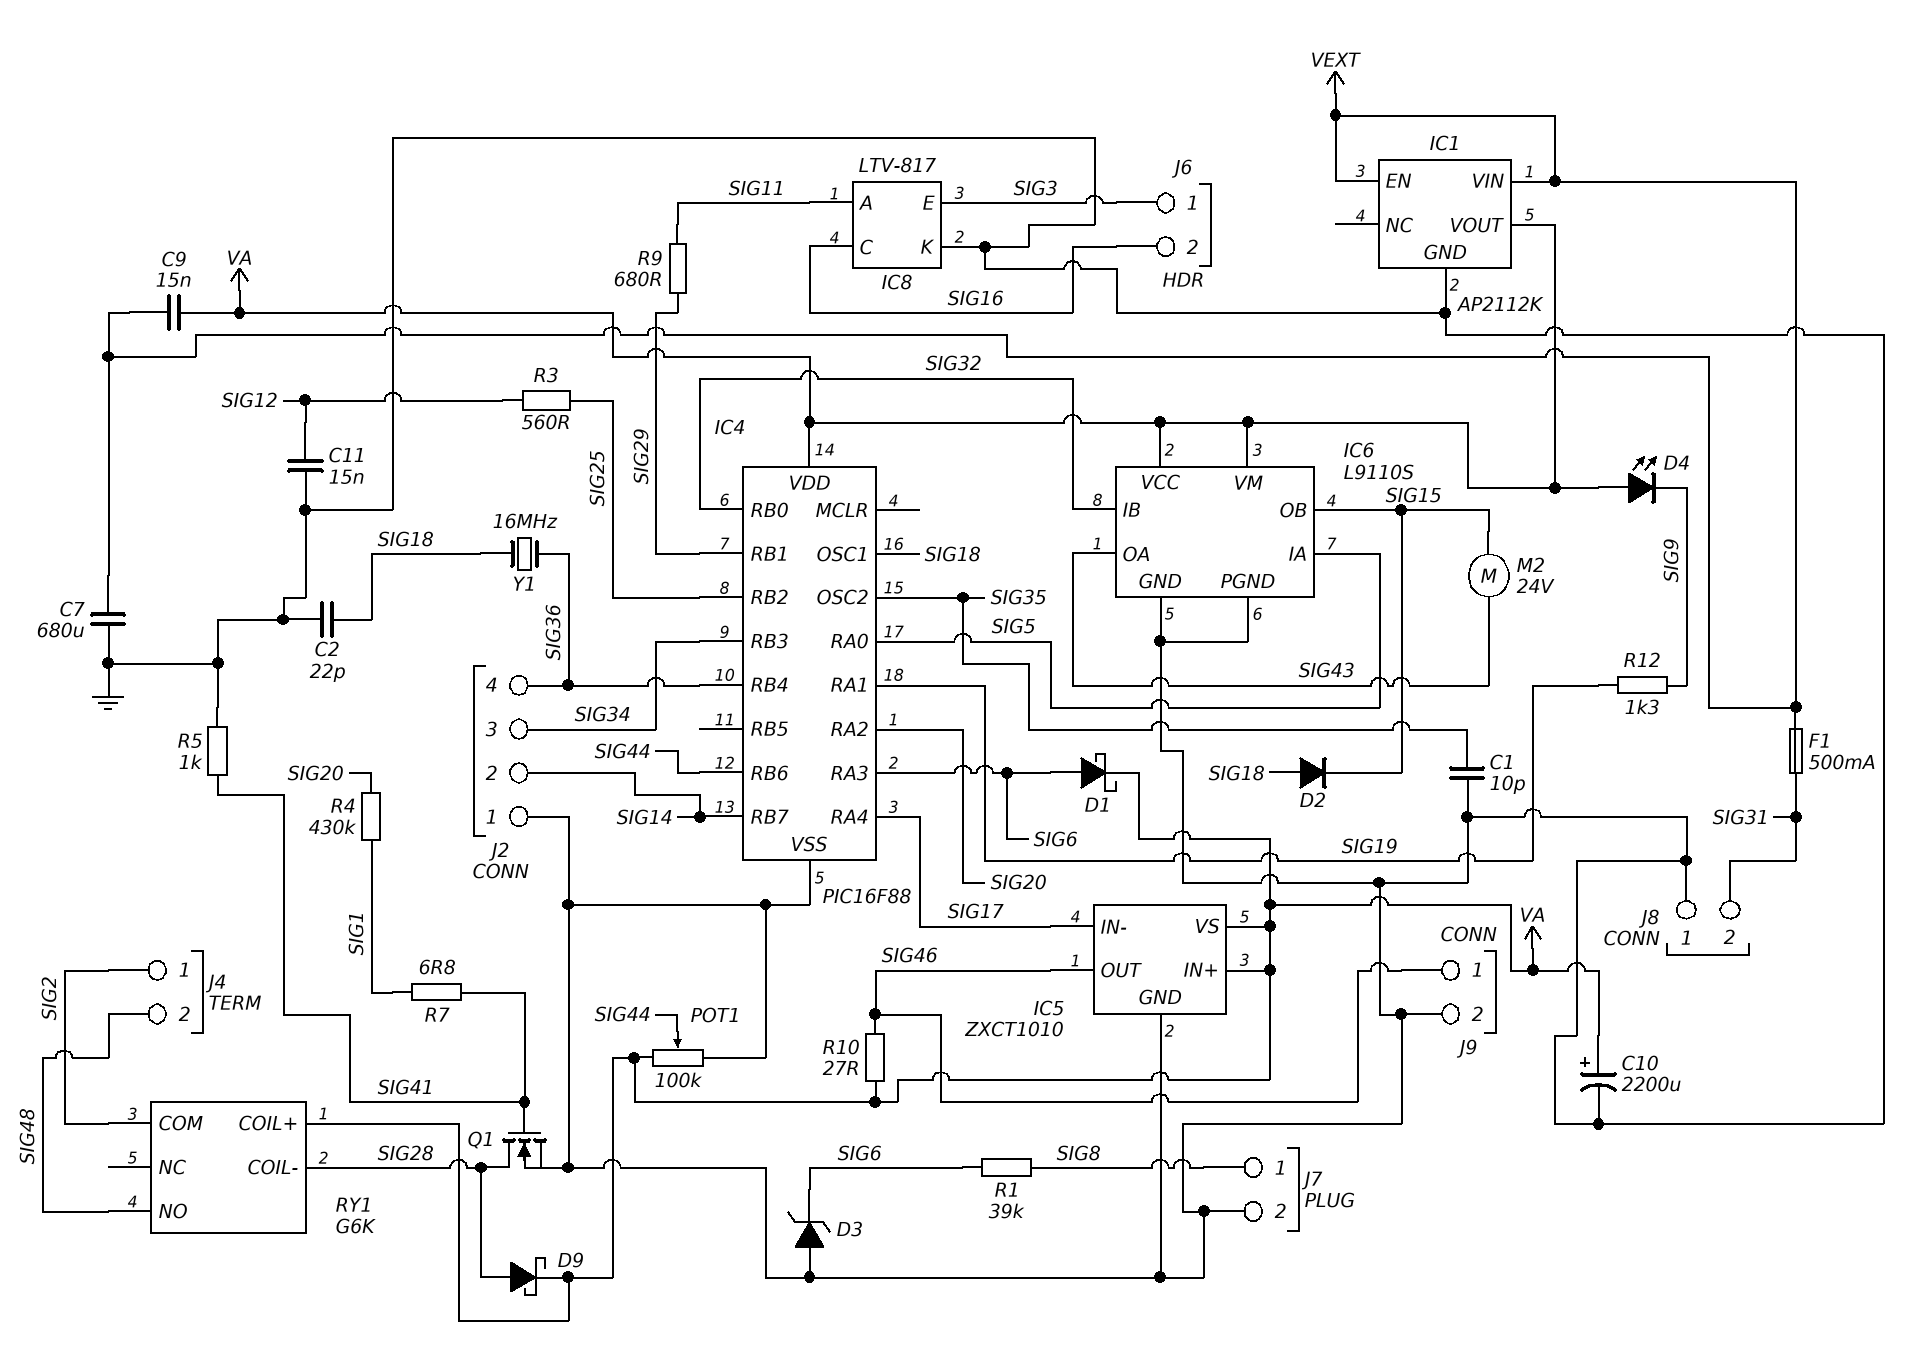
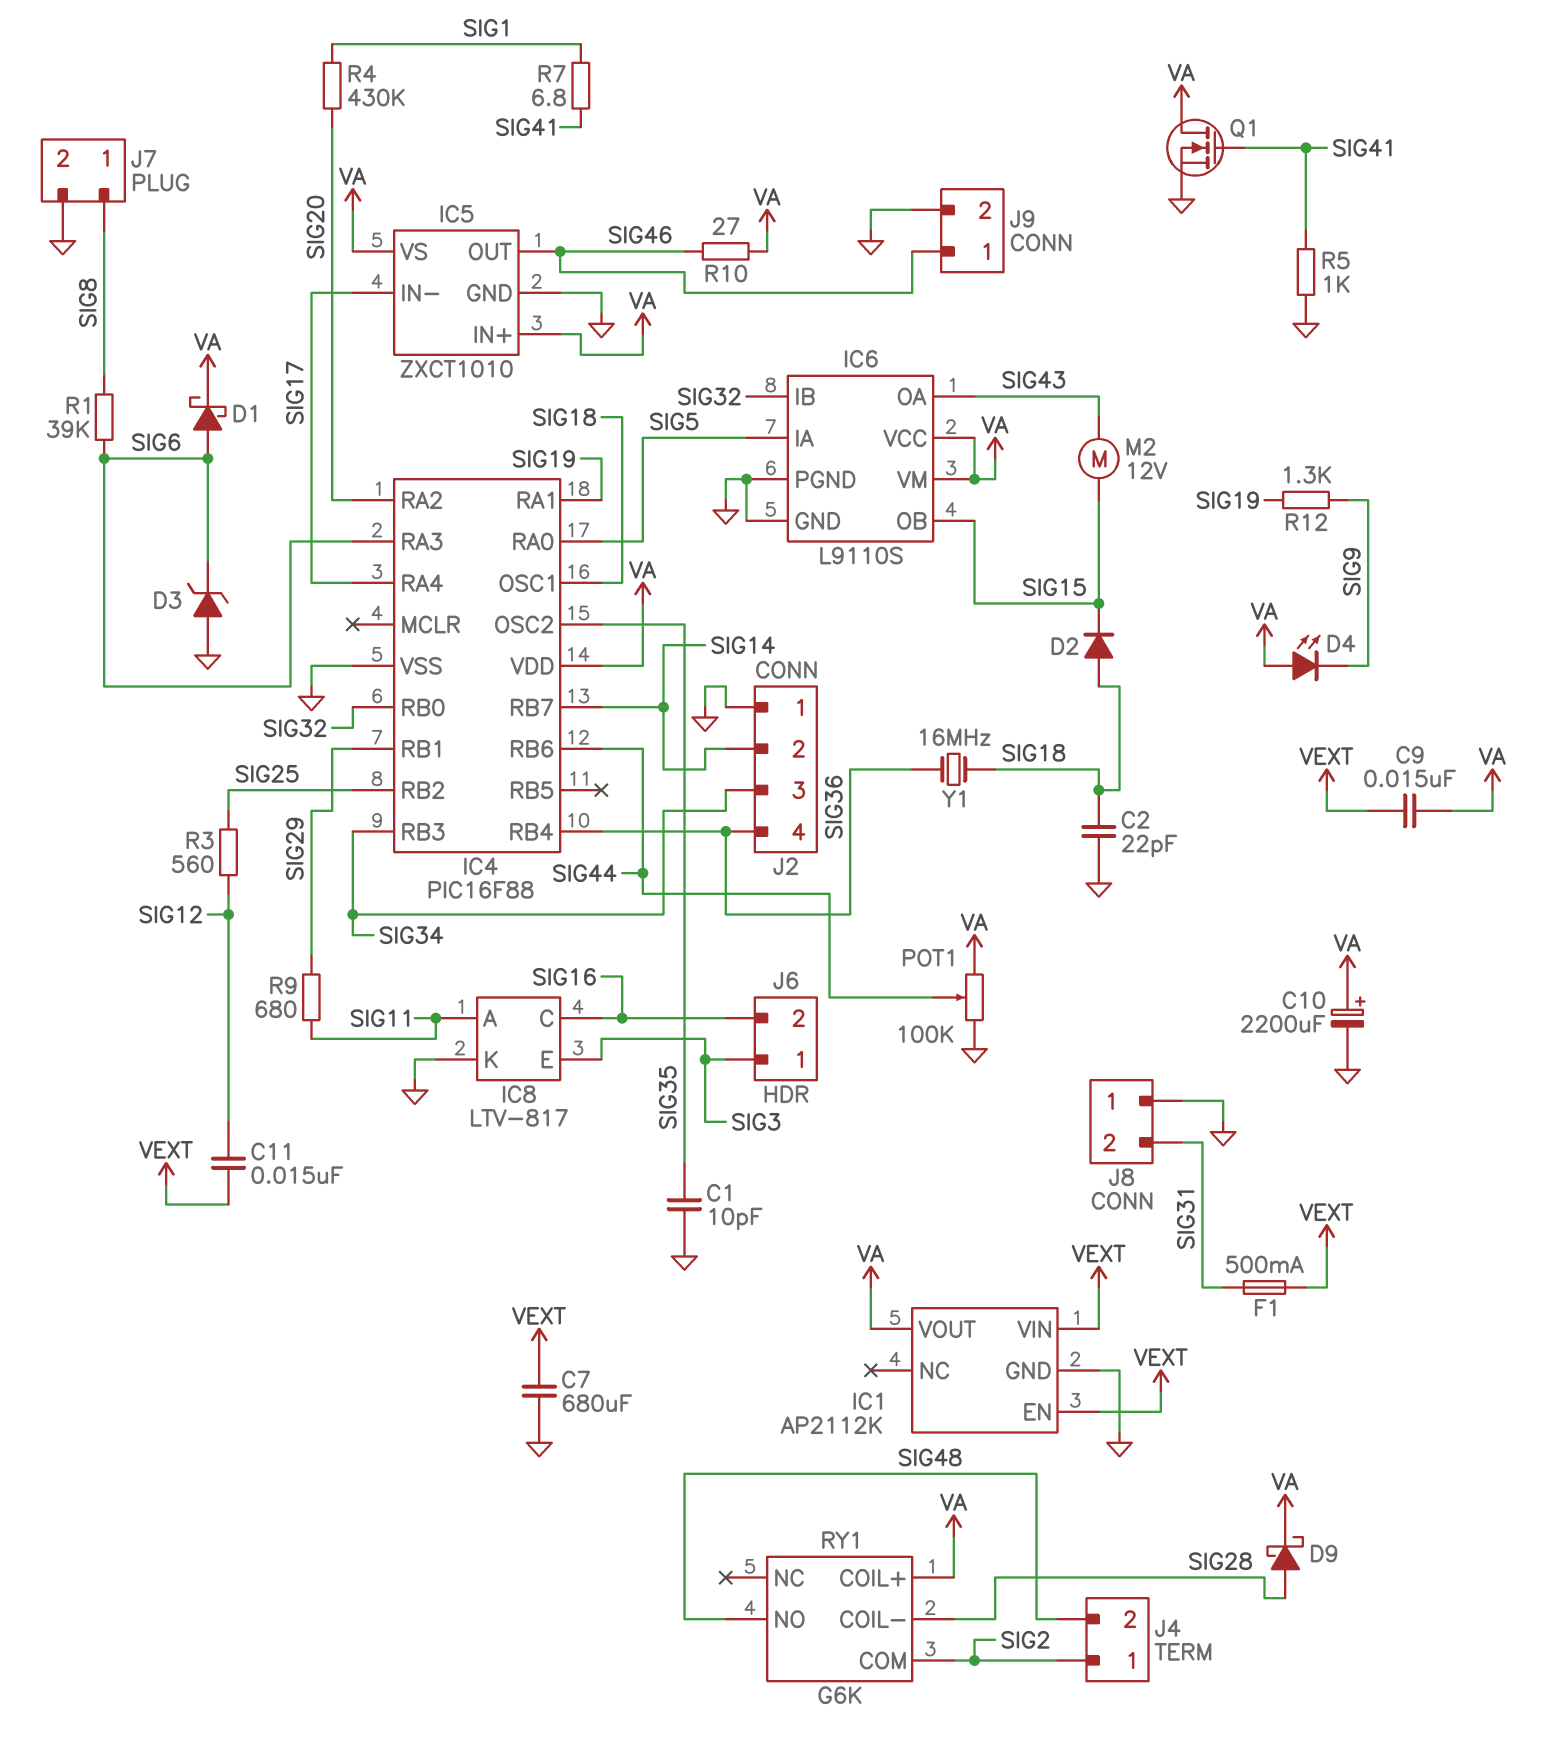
C11: 15nF (GND, SIG12) -> 15nF (SIG12, VEXT)
M2: motor 24V (SIG15, SIG43) -> motor 12V (SIG15, SIG43)
Q1: NMOS (G SIG41, D SIG28, S GND) -> NMOS (G SIG41, D VA, S GND)

